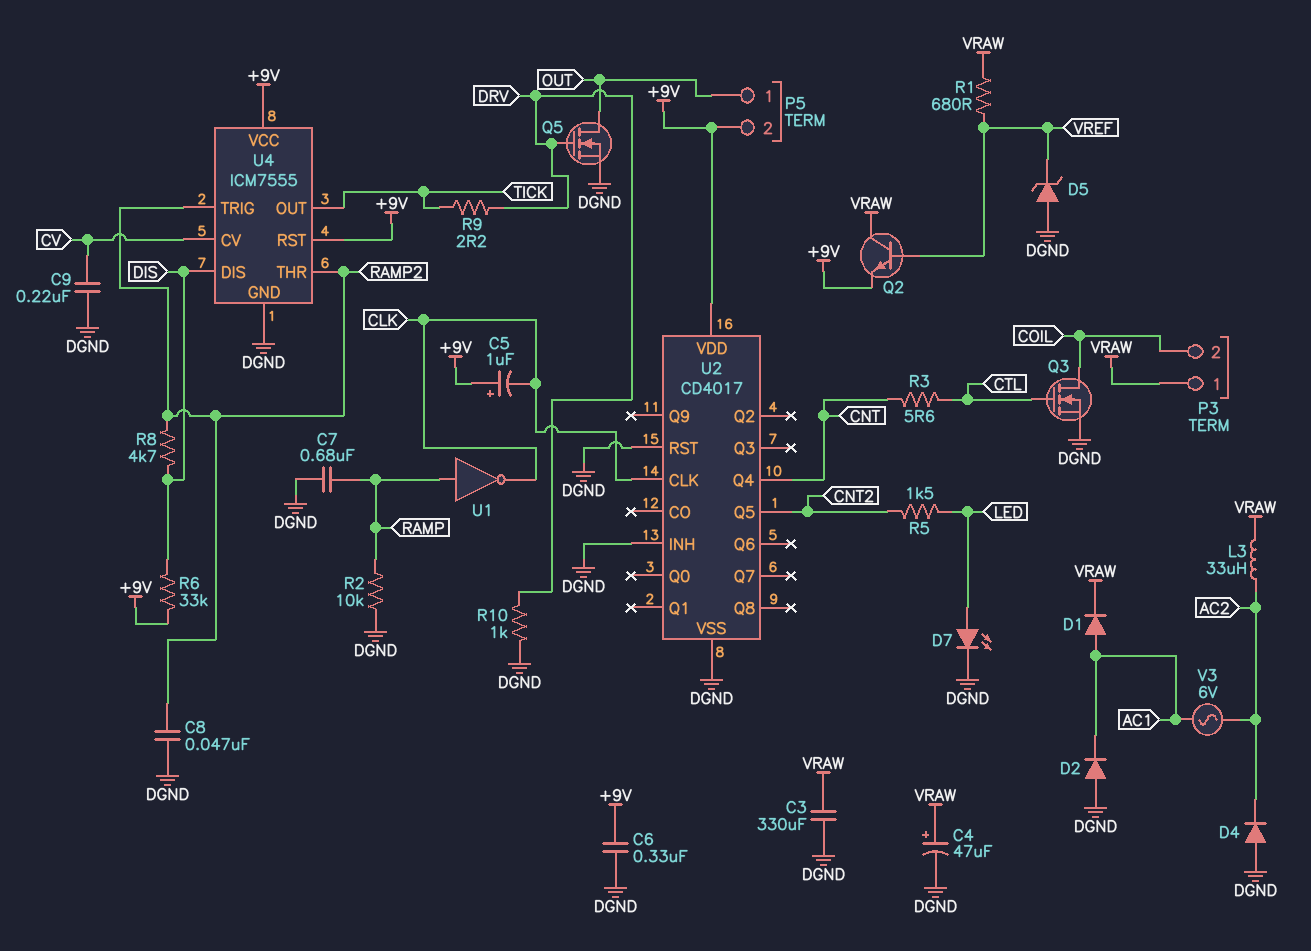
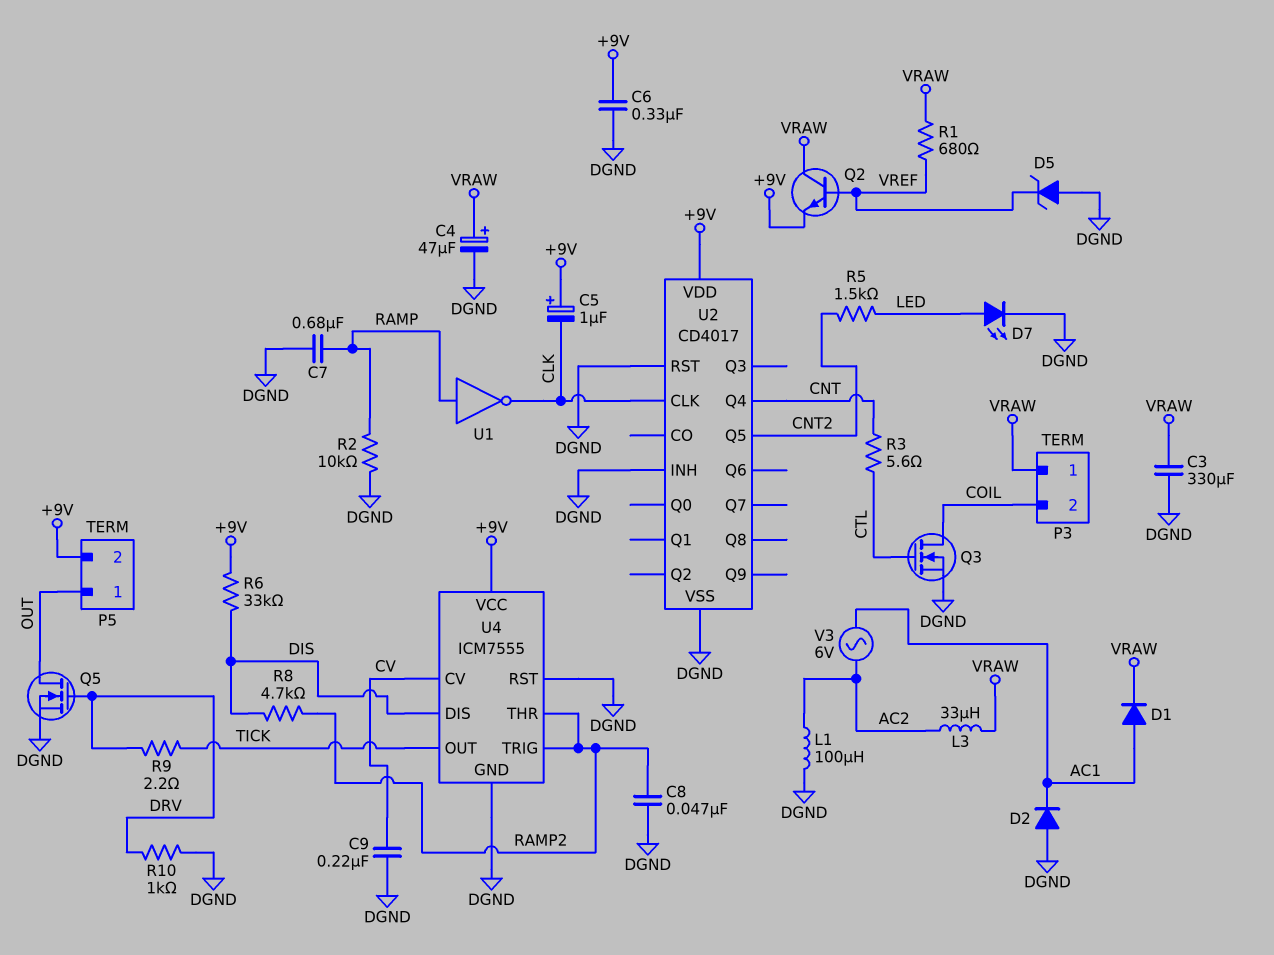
D4: diode (A DGND, K AC2) -> none
L1: none -> 100uH (AC2, DGND)
U4 pin RST: +9V -> DGND

